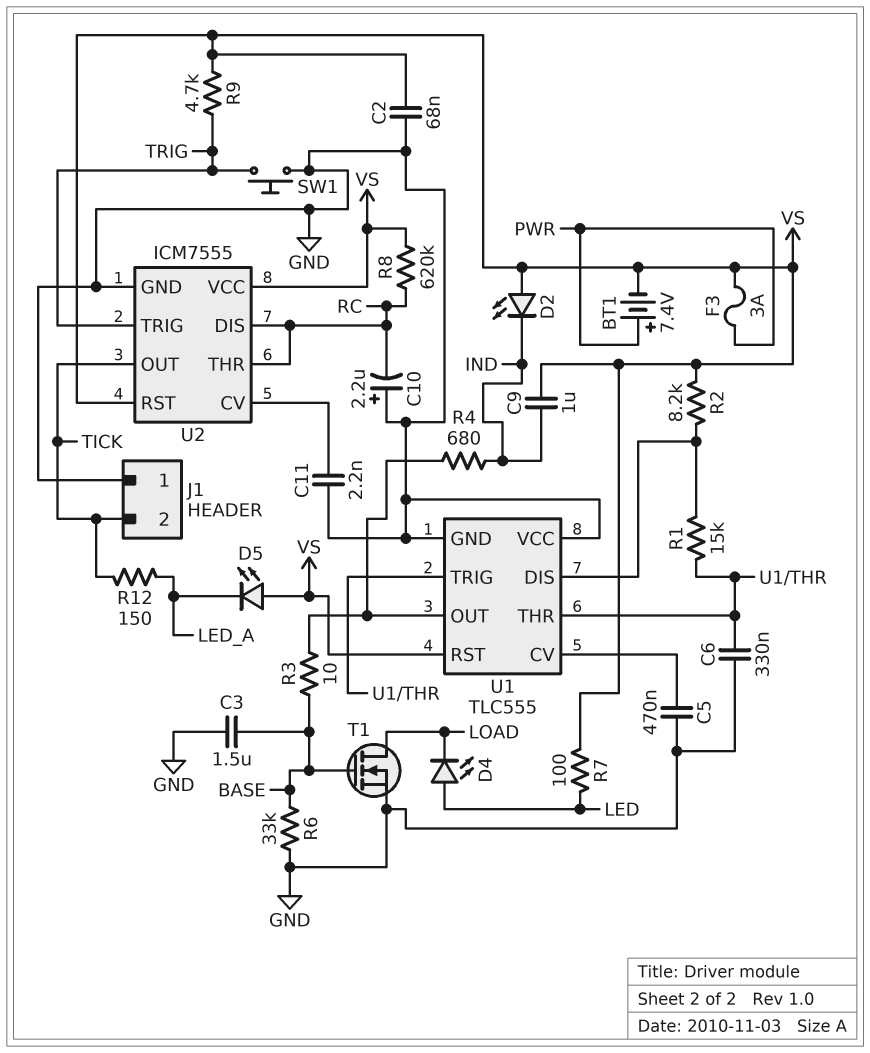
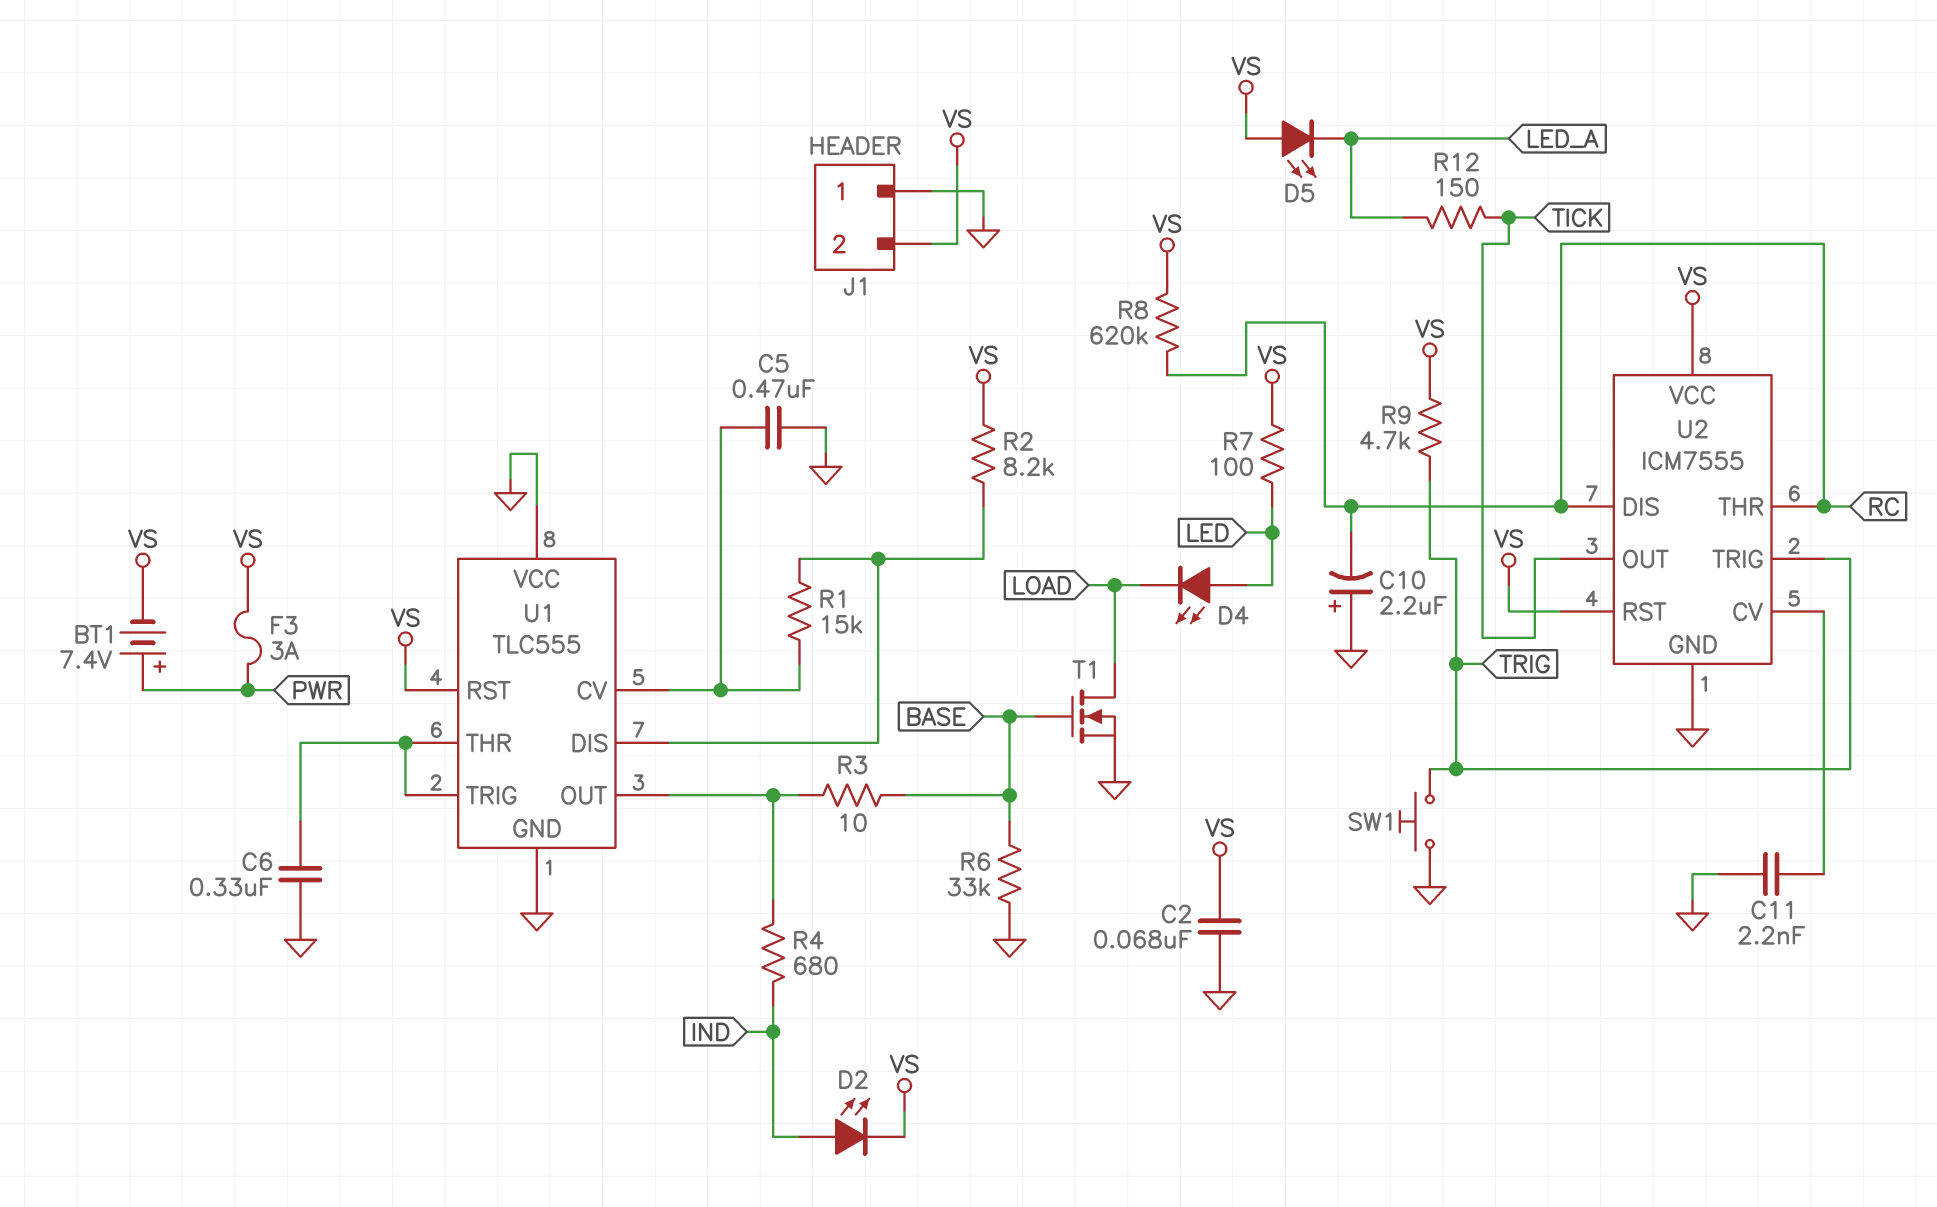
C3: 1.5uF (BASE, GND) -> none
C9: 1uF (IND, VS) -> none
D2: LED (A VS, K IND) -> LED (A IND, K VS)
J1 pin 2: TICK -> VS
R1: 15k (U1/DIS, U1/THR) -> 15k (U1/CV, U1/DIS)

